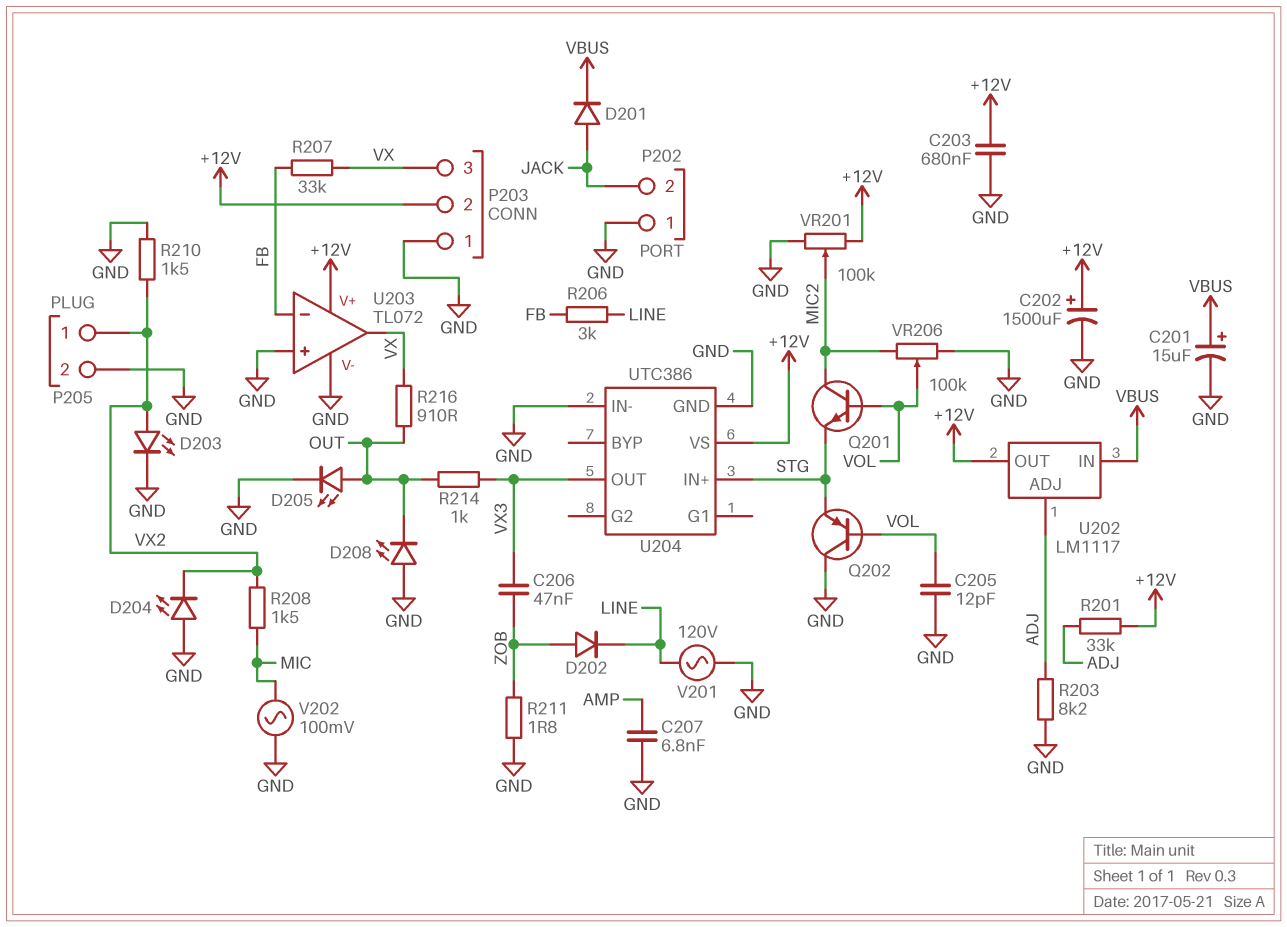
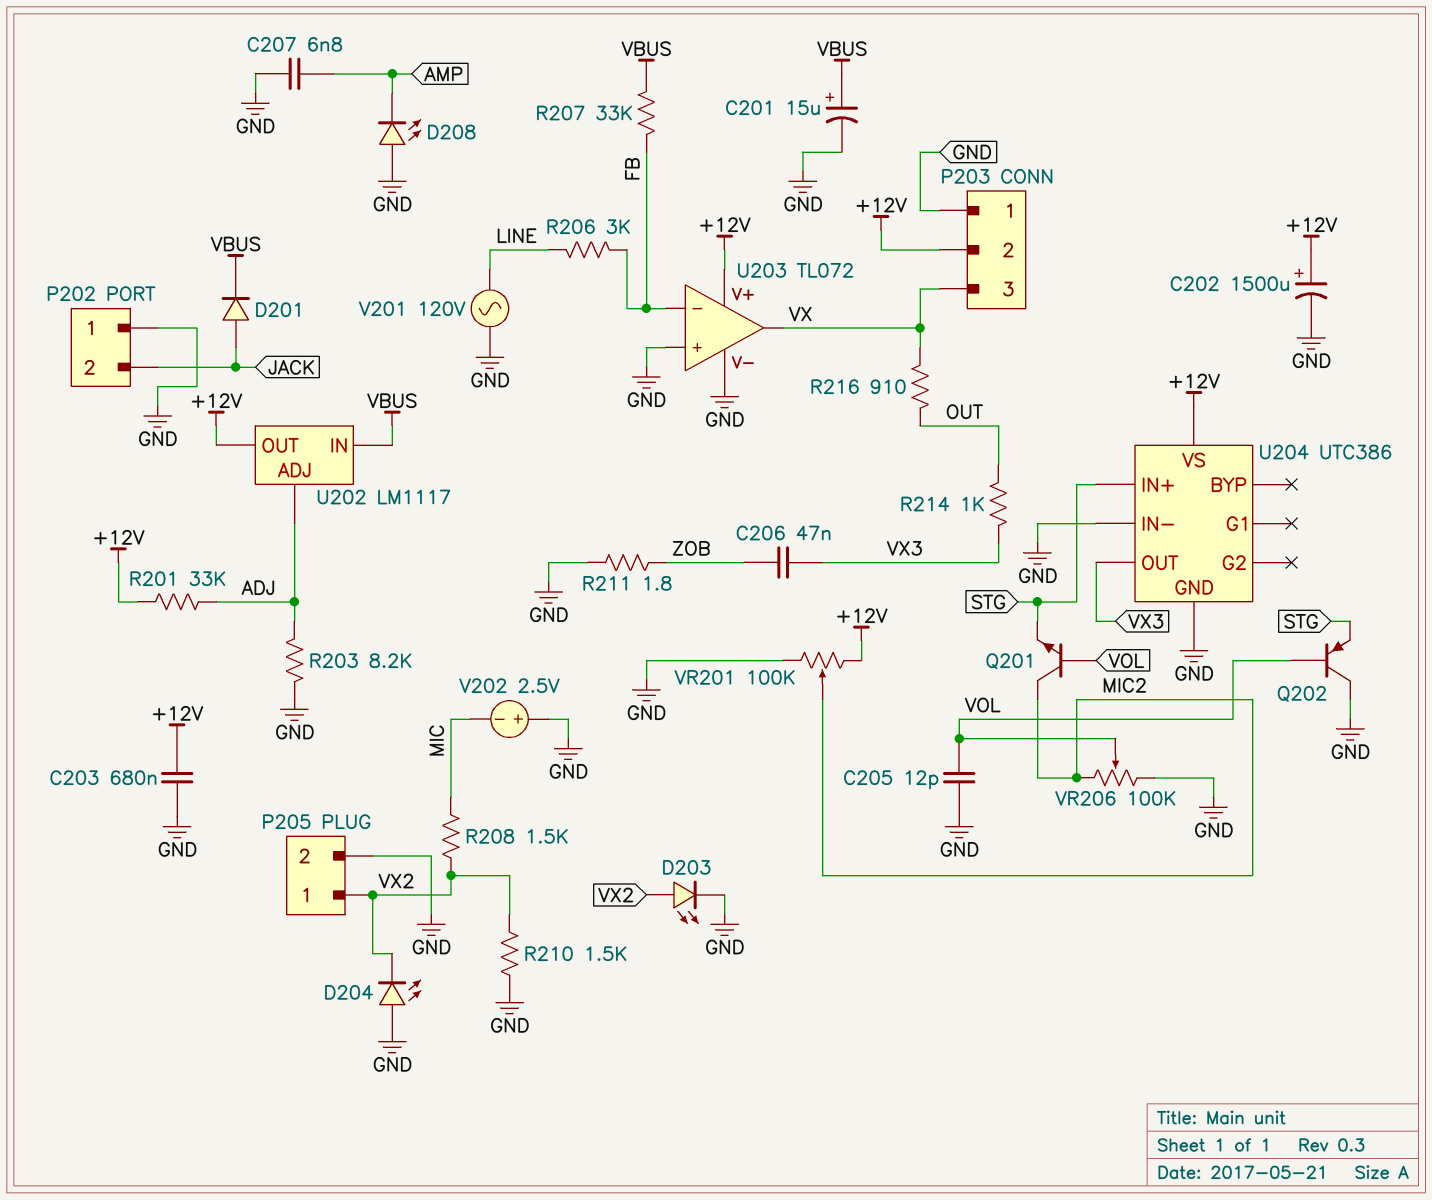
D202: diode (A ZOB, K LINE) -> none
D205: LED (A OUT, K GND) -> none
D208: LED (A GND, K OUT) -> LED (A GND, K AMP)
R207: 33k (FB, VX) -> 33k (FB, VBUS)
V202: AC 100mV (GND, MIC) -> 2.5V (plus GND, minus MIC)

